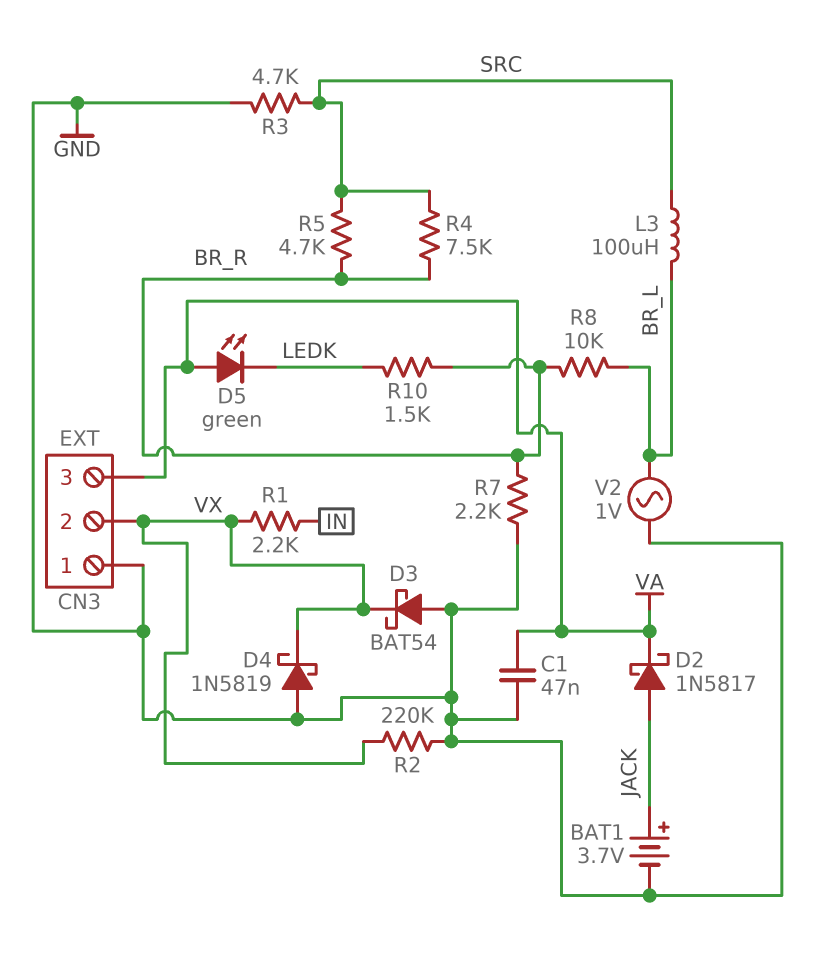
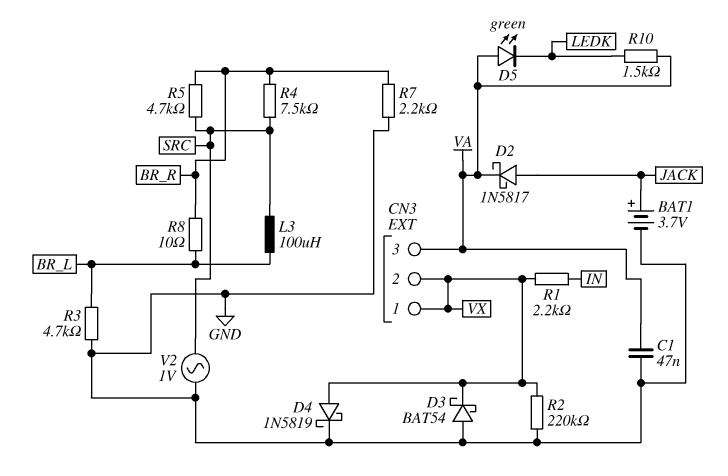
CN3 pin 1: GND -> VX
D4: schottky 1N5819 (A GND, K VX) -> schottky 1N5819 (A VX, K GND)
R3: 4.7k (GND, SRC) -> 4.7k (BR_L, GND)
R8: 10k (BR_L, BR_R) -> 10 (BR_L, BR_R)
R10: 1.5k (BR_R, LEDK) -> 1.5k (LEDK, VA)
V2: AC 1V (BR_L, GND) -> AC 1V (GND, SRC)

